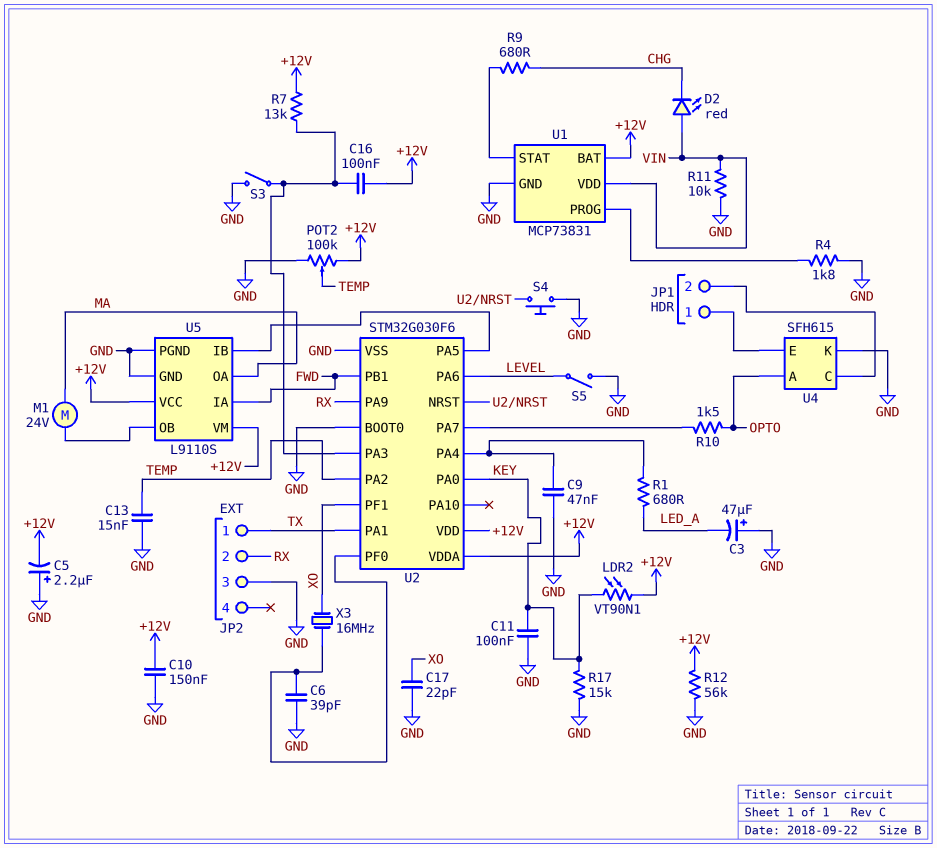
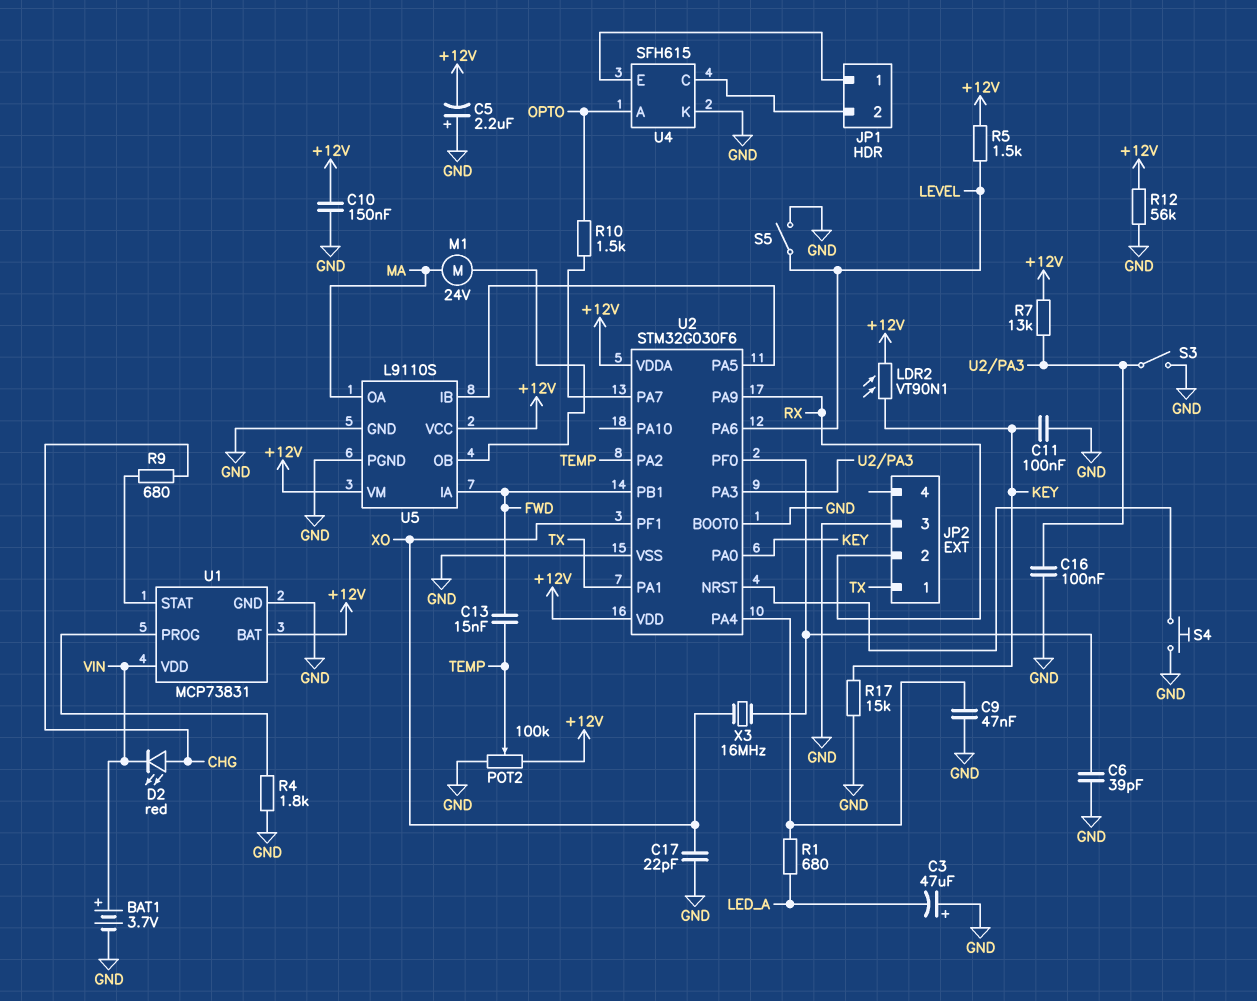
BAT1: none -> 3.7V (plus VIN, minus GND)
C13: 15nF (GND, TEMP) -> 15nF (FWD, TEMP)
C16: 100nF (+12V, U2/PA3) -> 100nF (GND, U2/PA3)
D2: LED red (A VIN, K CHG) -> LED red (A CHG, K VIN)
R5: none -> 1.5k (+12V, LEVEL)
R11: 10k (GND, VIN) -> none

